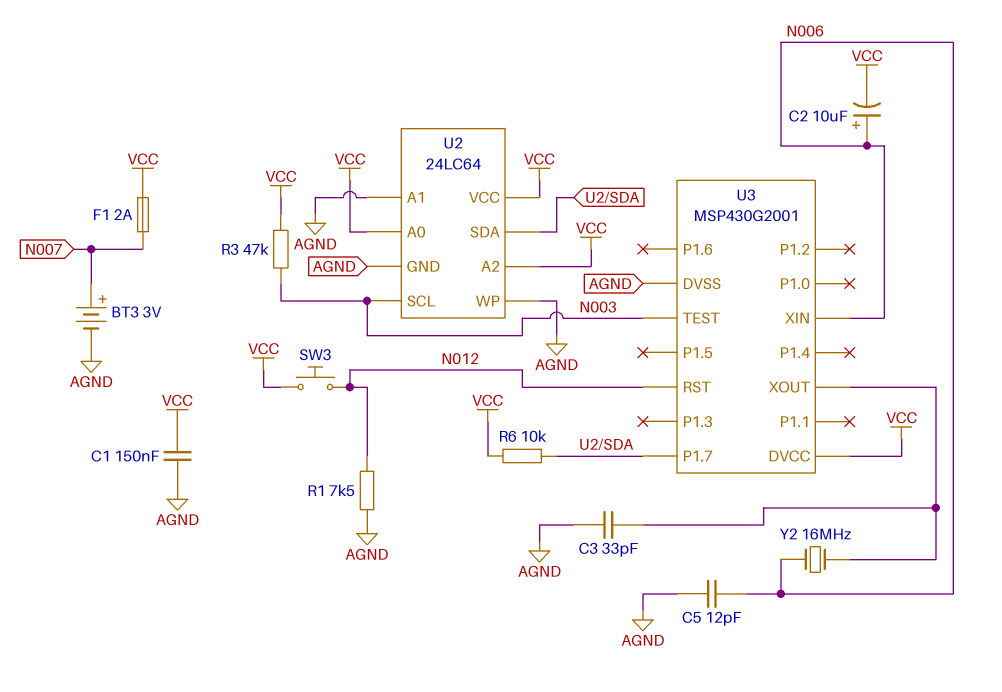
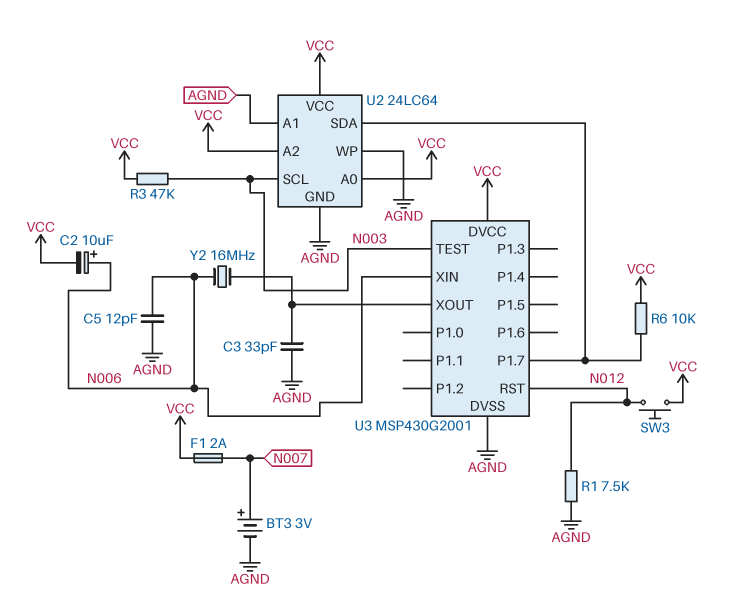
C1: 150nF (AGND, VCC) -> none

